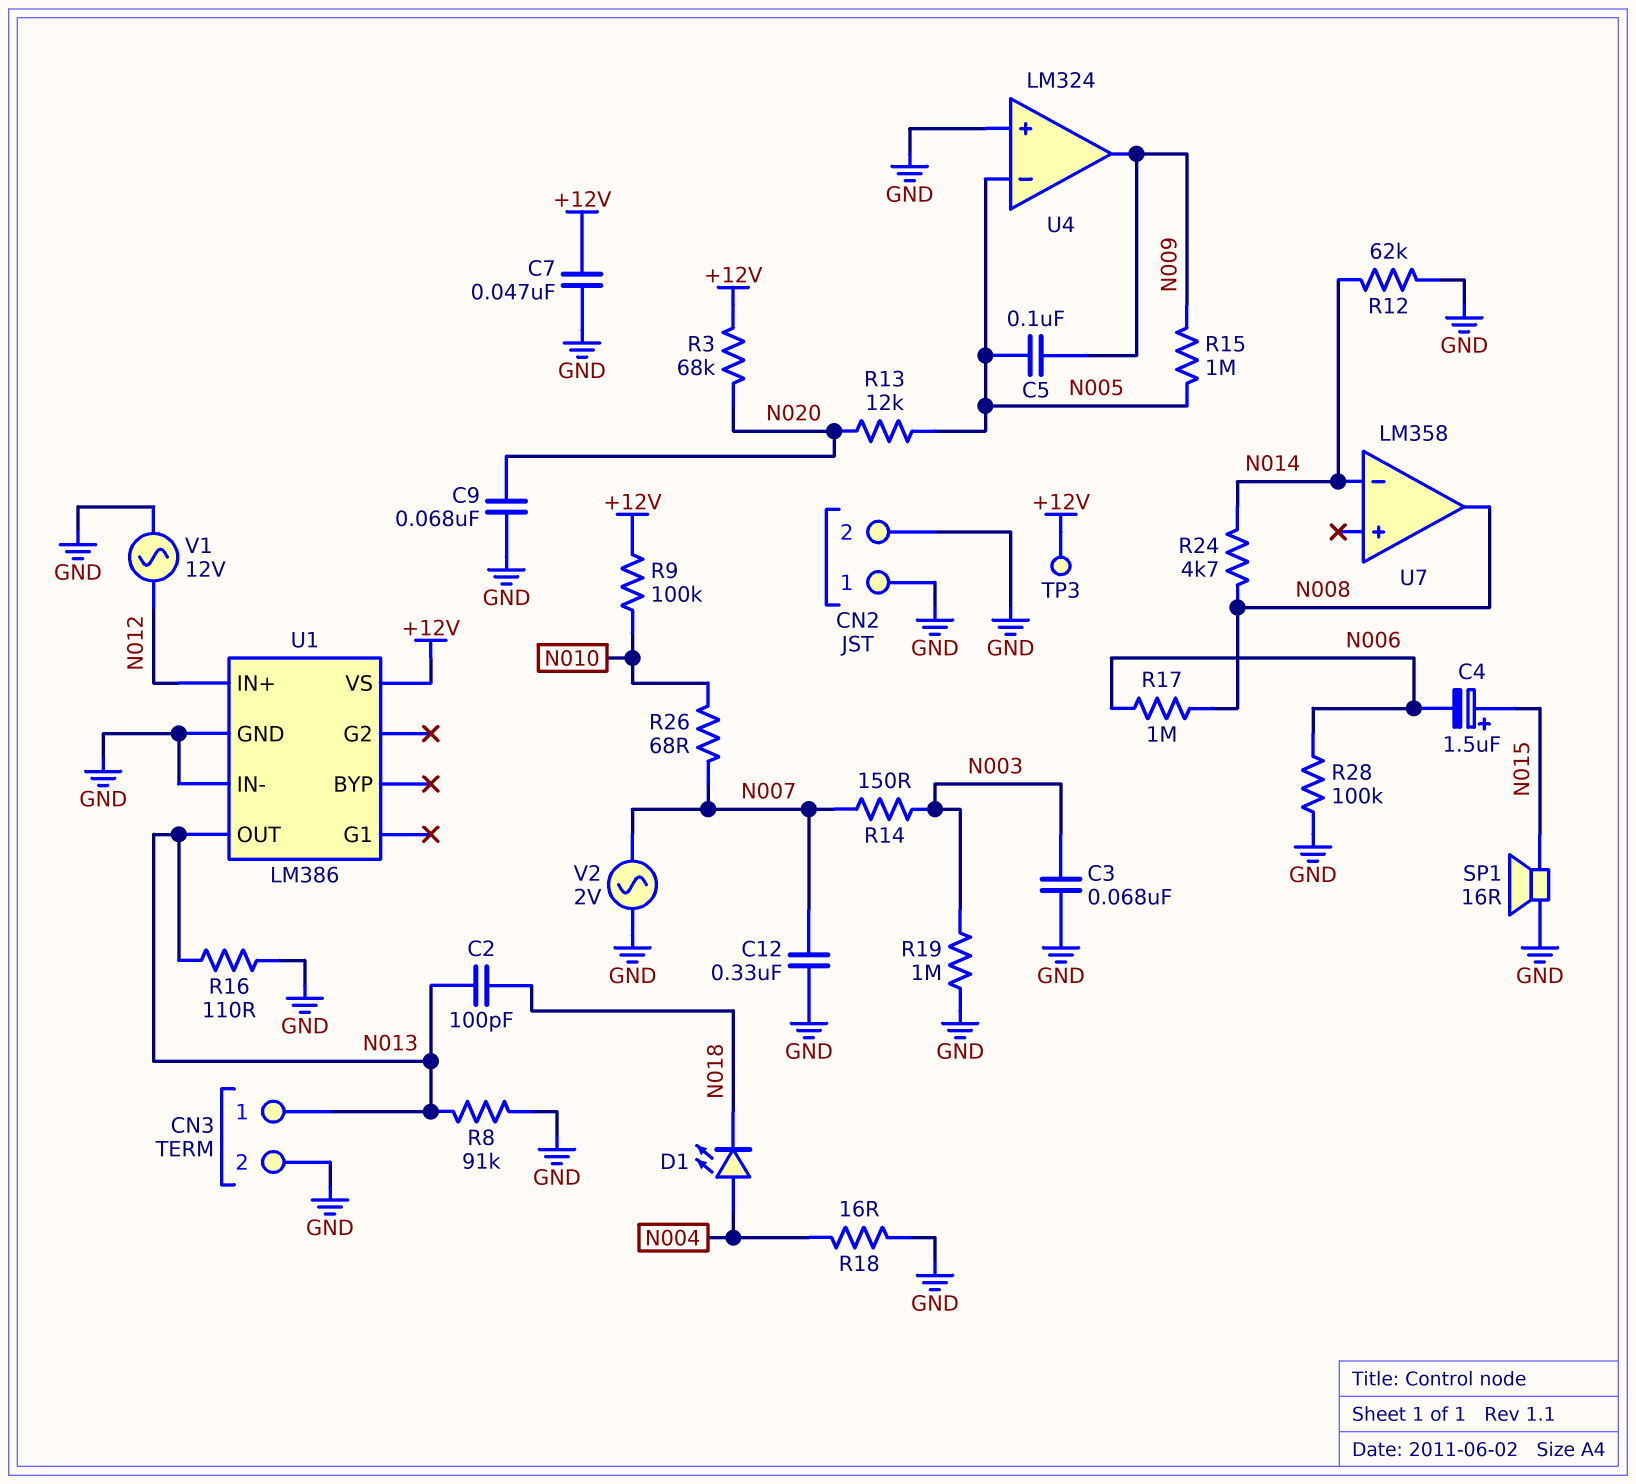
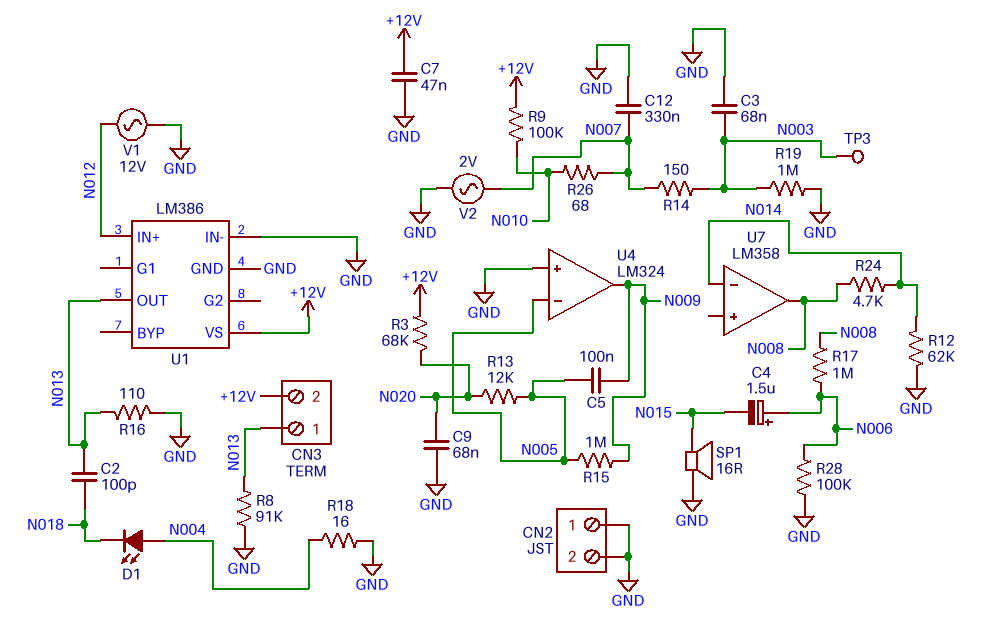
C4: 1.5uF (plus N015, minus N006) -> 1.5uF (plus N006, minus N015)
CN3 pin 2: GND -> +12V
TP3: test point (+12V) -> test point (N003)

